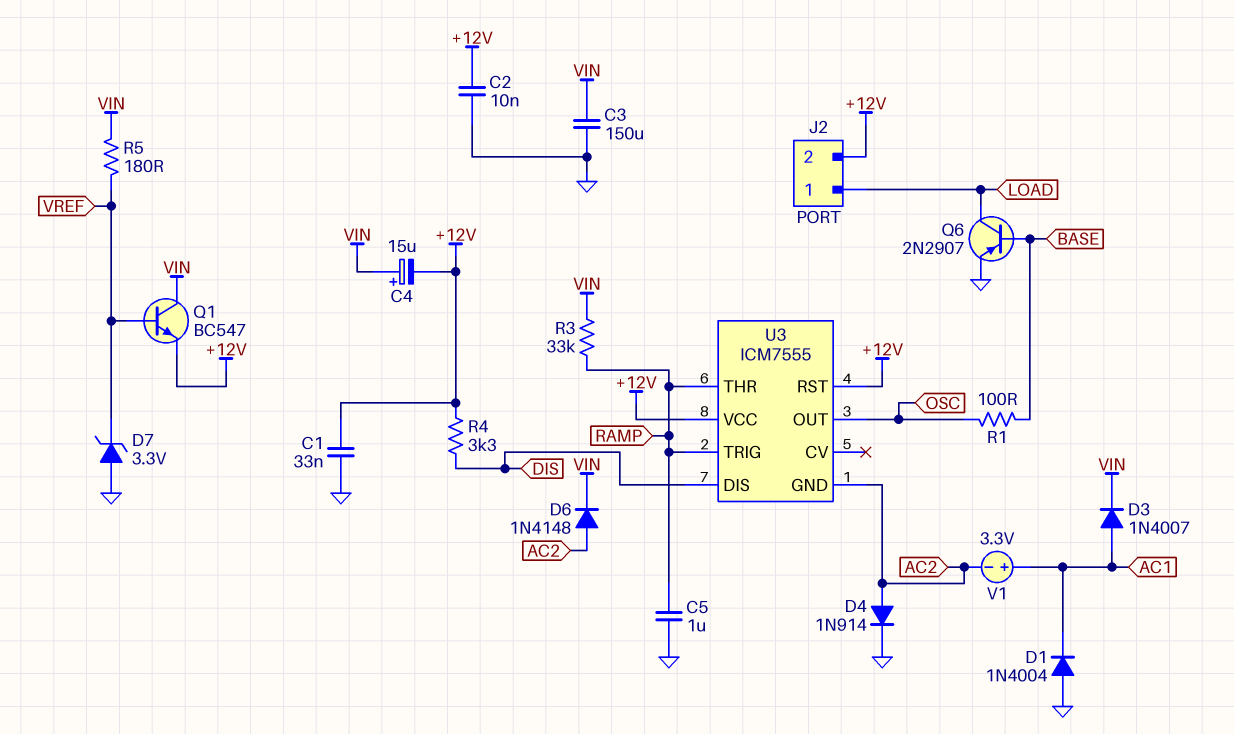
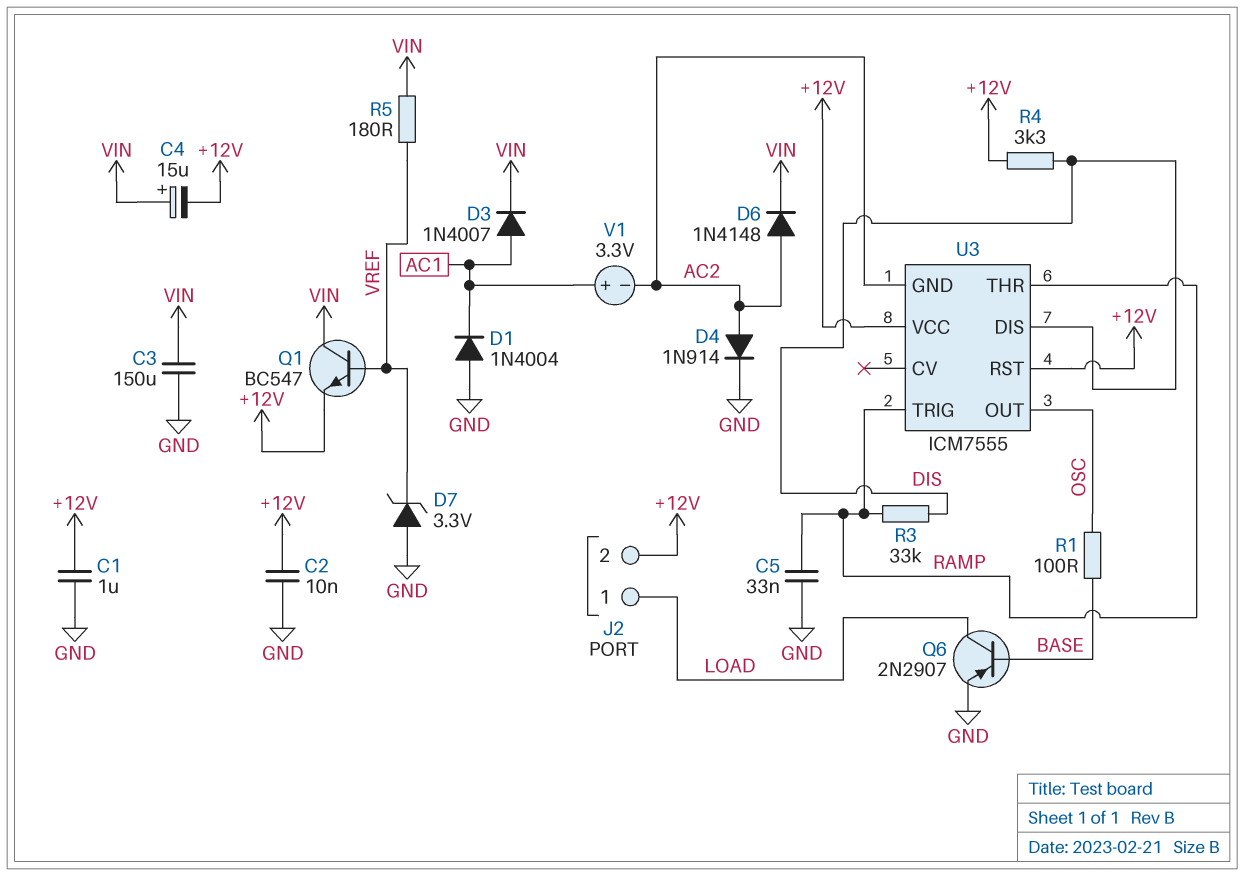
C1: 33nF (+12V, GND) -> 1uF (+12V, GND)
C5: 1uF (GND, RAMP) -> 33nF (GND, RAMP)
R3: 33k (RAMP, VIN) -> 33k (DIS, RAMP)

